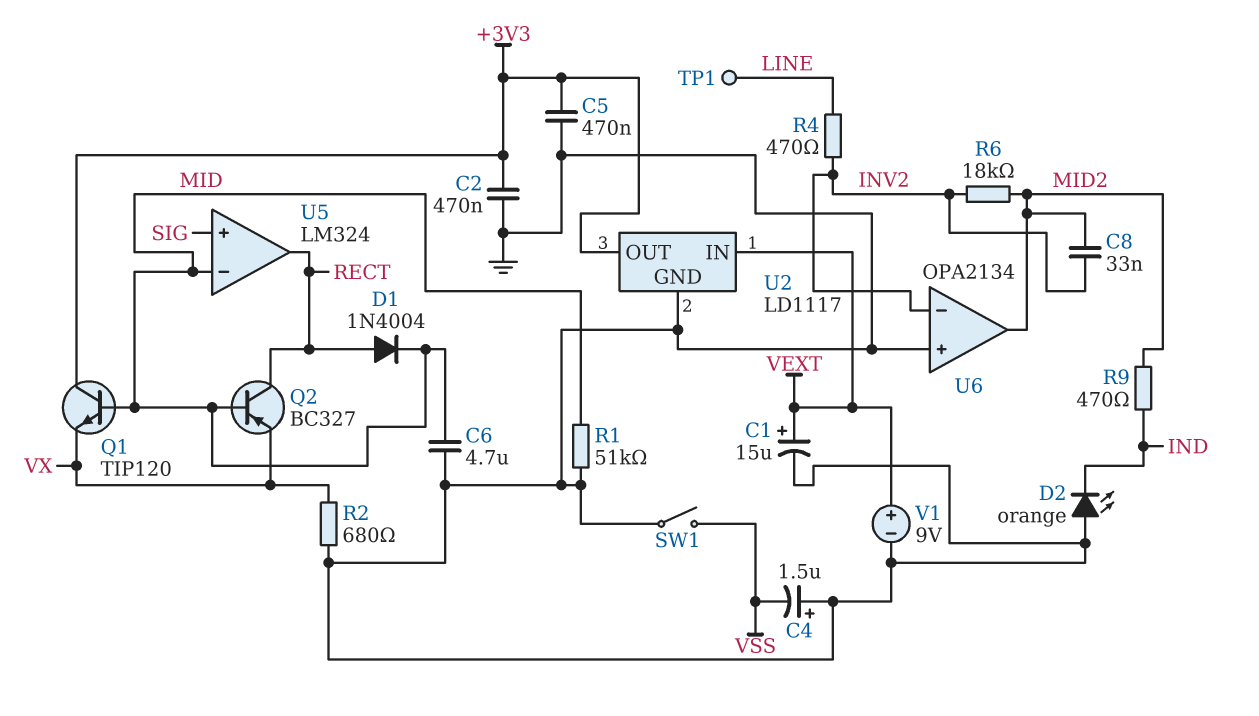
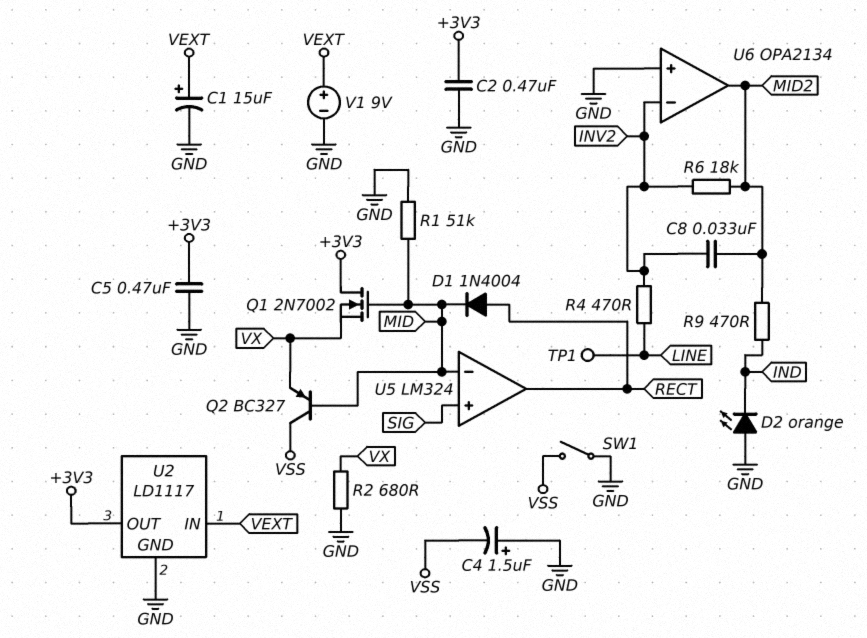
C6: 4.7uF (GND, MID) -> none
Q1: NPN TIP120 (B MID, C +3V3, E VX) -> NMOS 2N7002 (G MID, D +3V3, S VX)
Q2: PNP BC327 (B MID, C RECT, E VX) -> PNP BC327 (B MID, C VSS, E VX)

